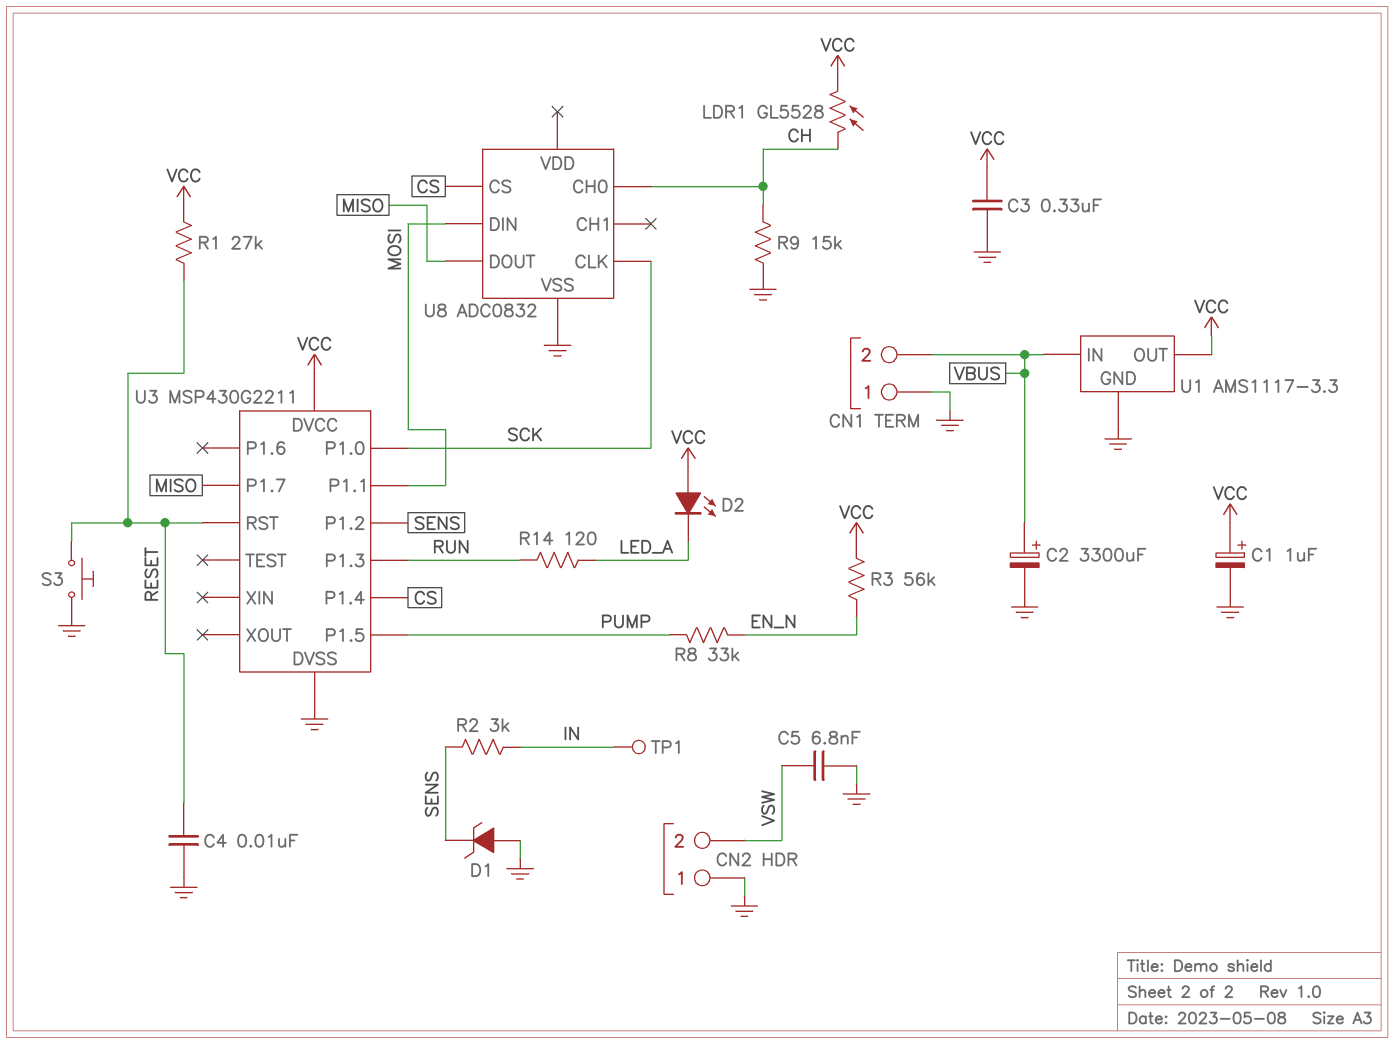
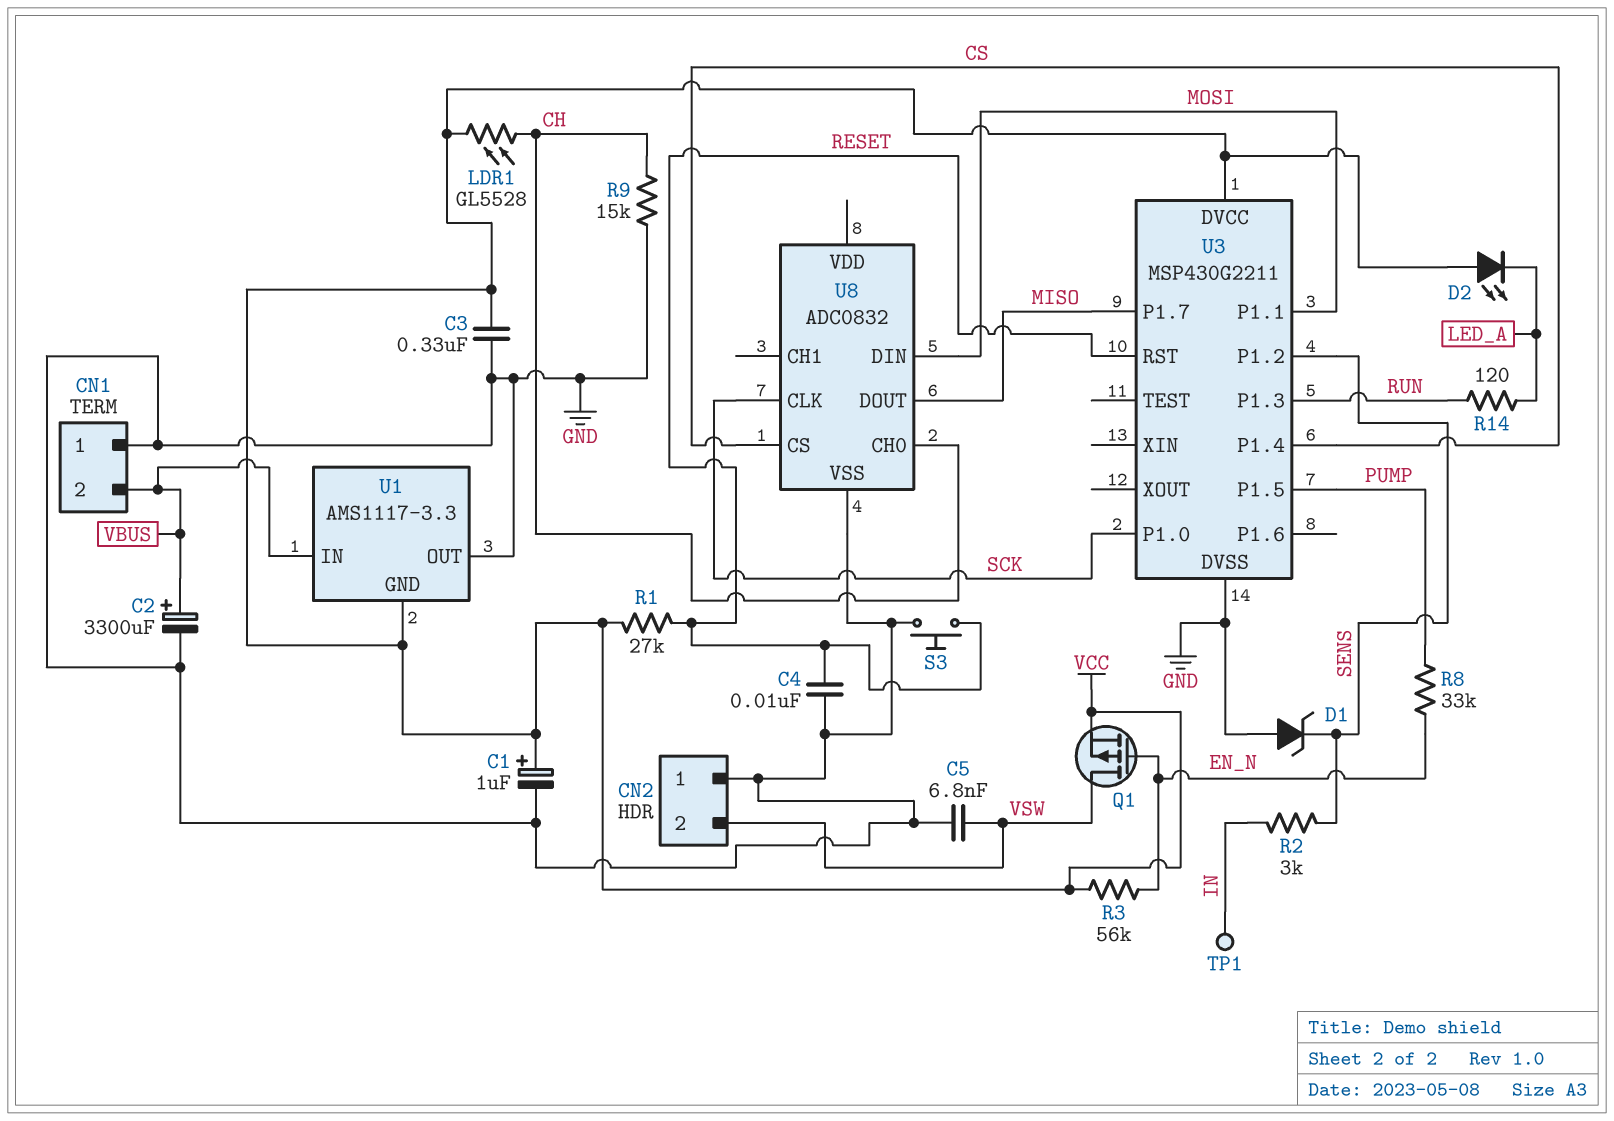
Q1: none -> PMOS (G EN_N, D VSW, S VCC)
U1 pin GND: GND -> VCC
U1 pin OUT: VCC -> GND

